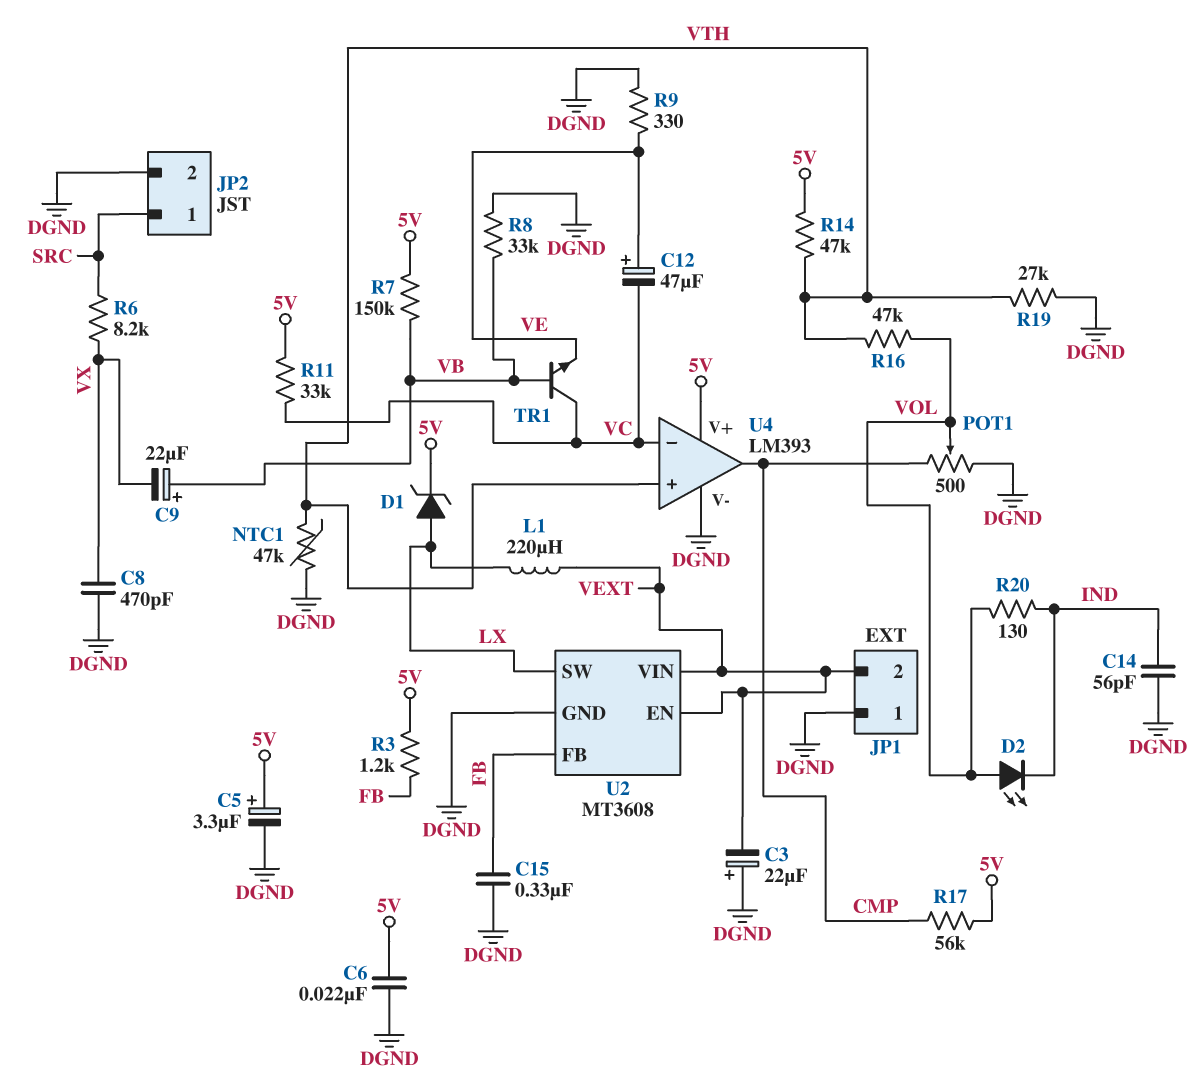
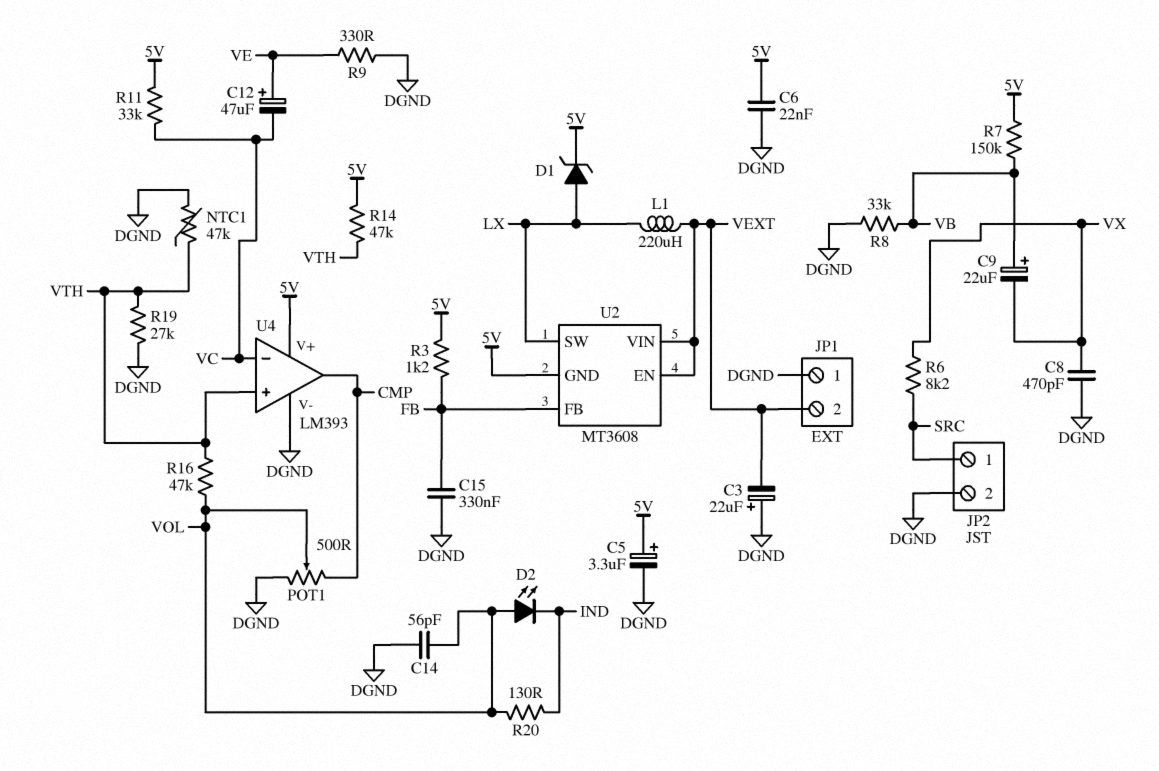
C14: 56pF (DGND, IND) -> 56pF (DGND, VOL)
R17: 56k (5V, CMP) -> none
TR1: NPN (B VB, C VC, E VE) -> none
U2 pin GND: DGND -> 5V

